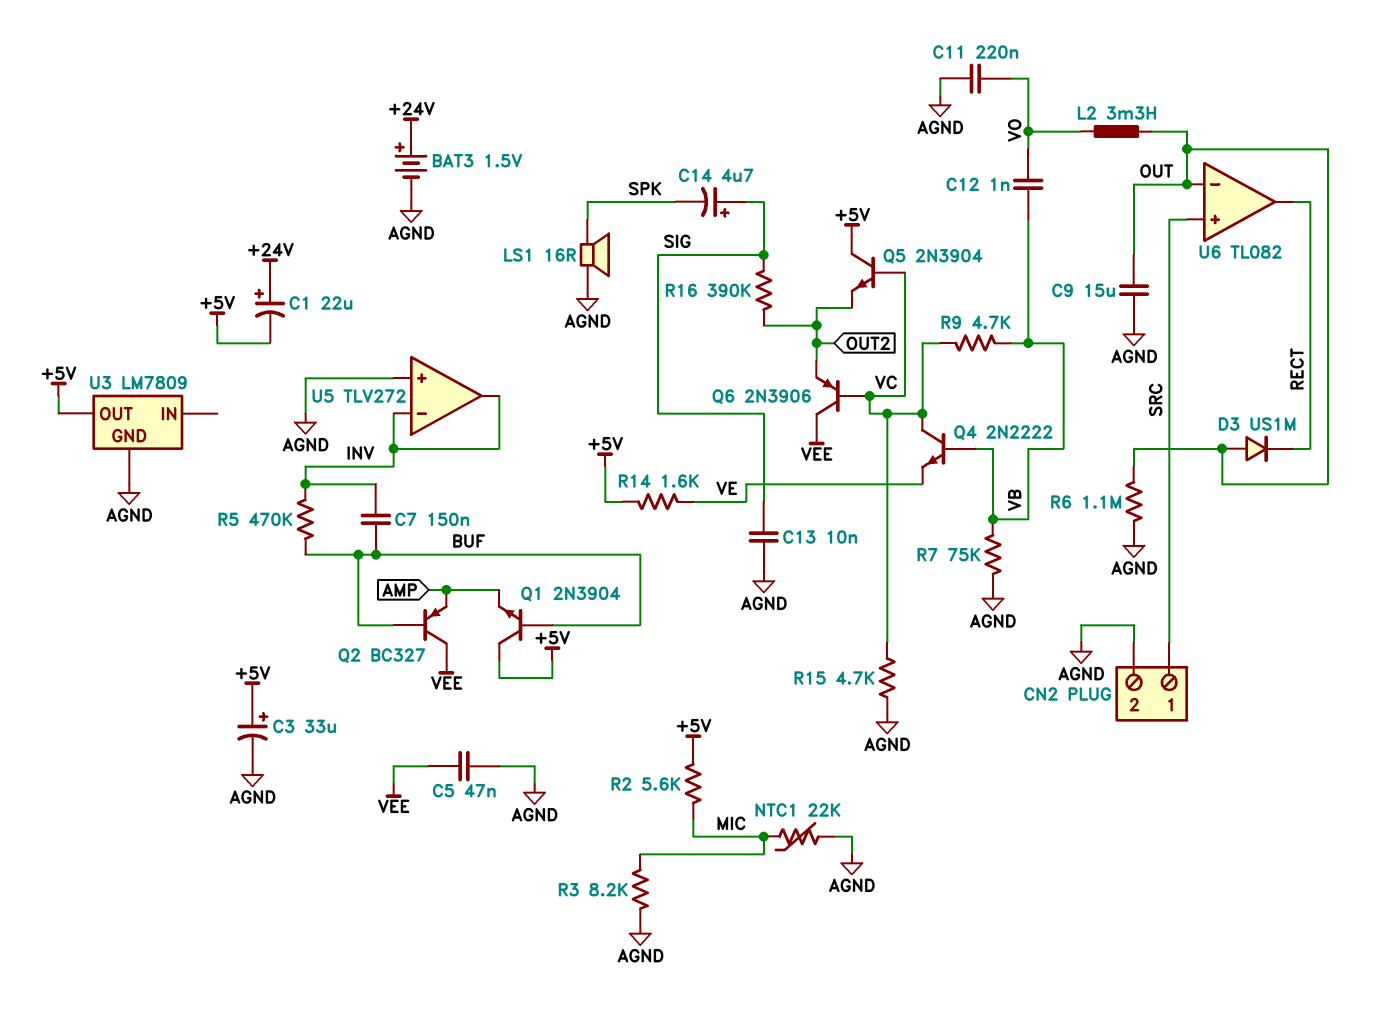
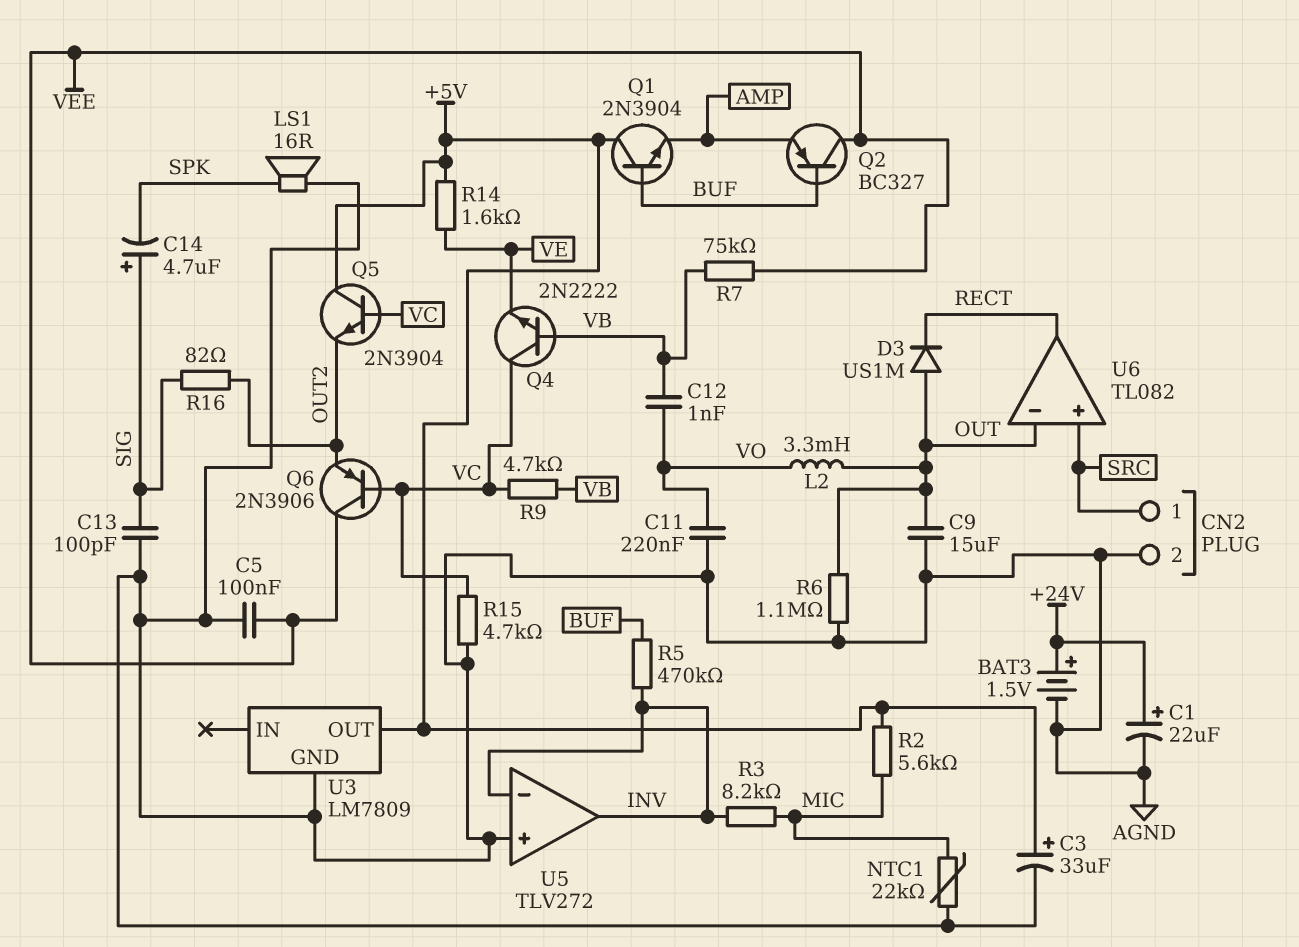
C1: 22uF (plus +24V, minus +5V) -> 22uF (plus +24V, minus AGND)
C5: 47nF (AGND, VEE) -> 100nF (AGND, VEE)
C7: 150nF (BUF, INV) -> none
C13: 10nF (AGND, SIG) -> 100pF (AGND, SIG)
R3: 8.2k (AGND, MIC) -> 8.2k (INV, MIC)
R7: 75k (AGND, VB) -> 75k (VB, VEE)
R16: 390k (OUT2, SIG) -> 82 (OUT2, SIG)

